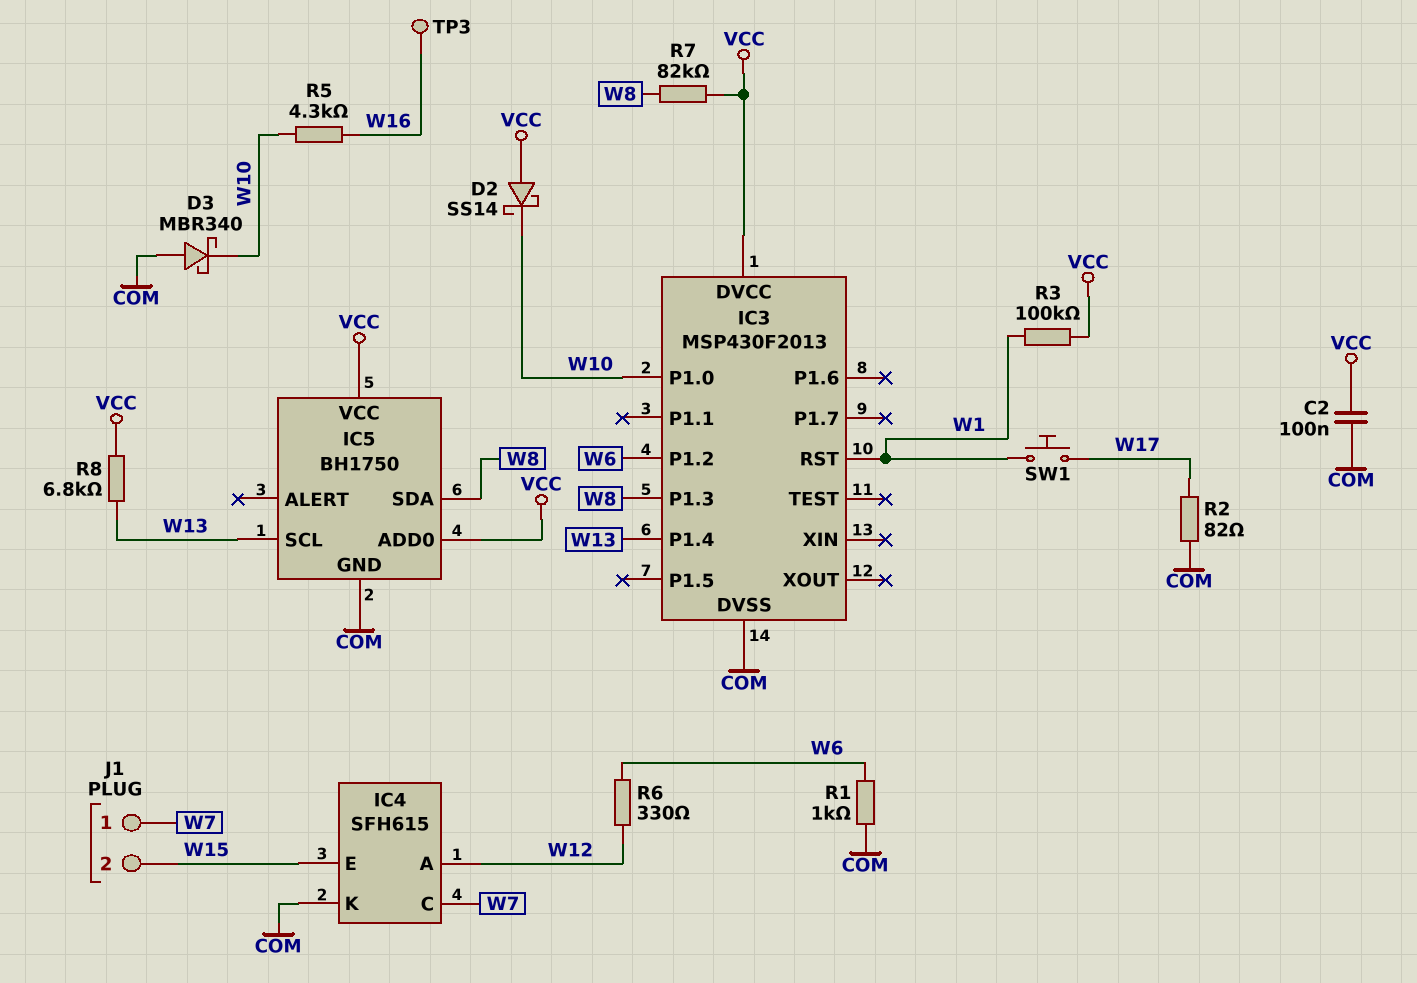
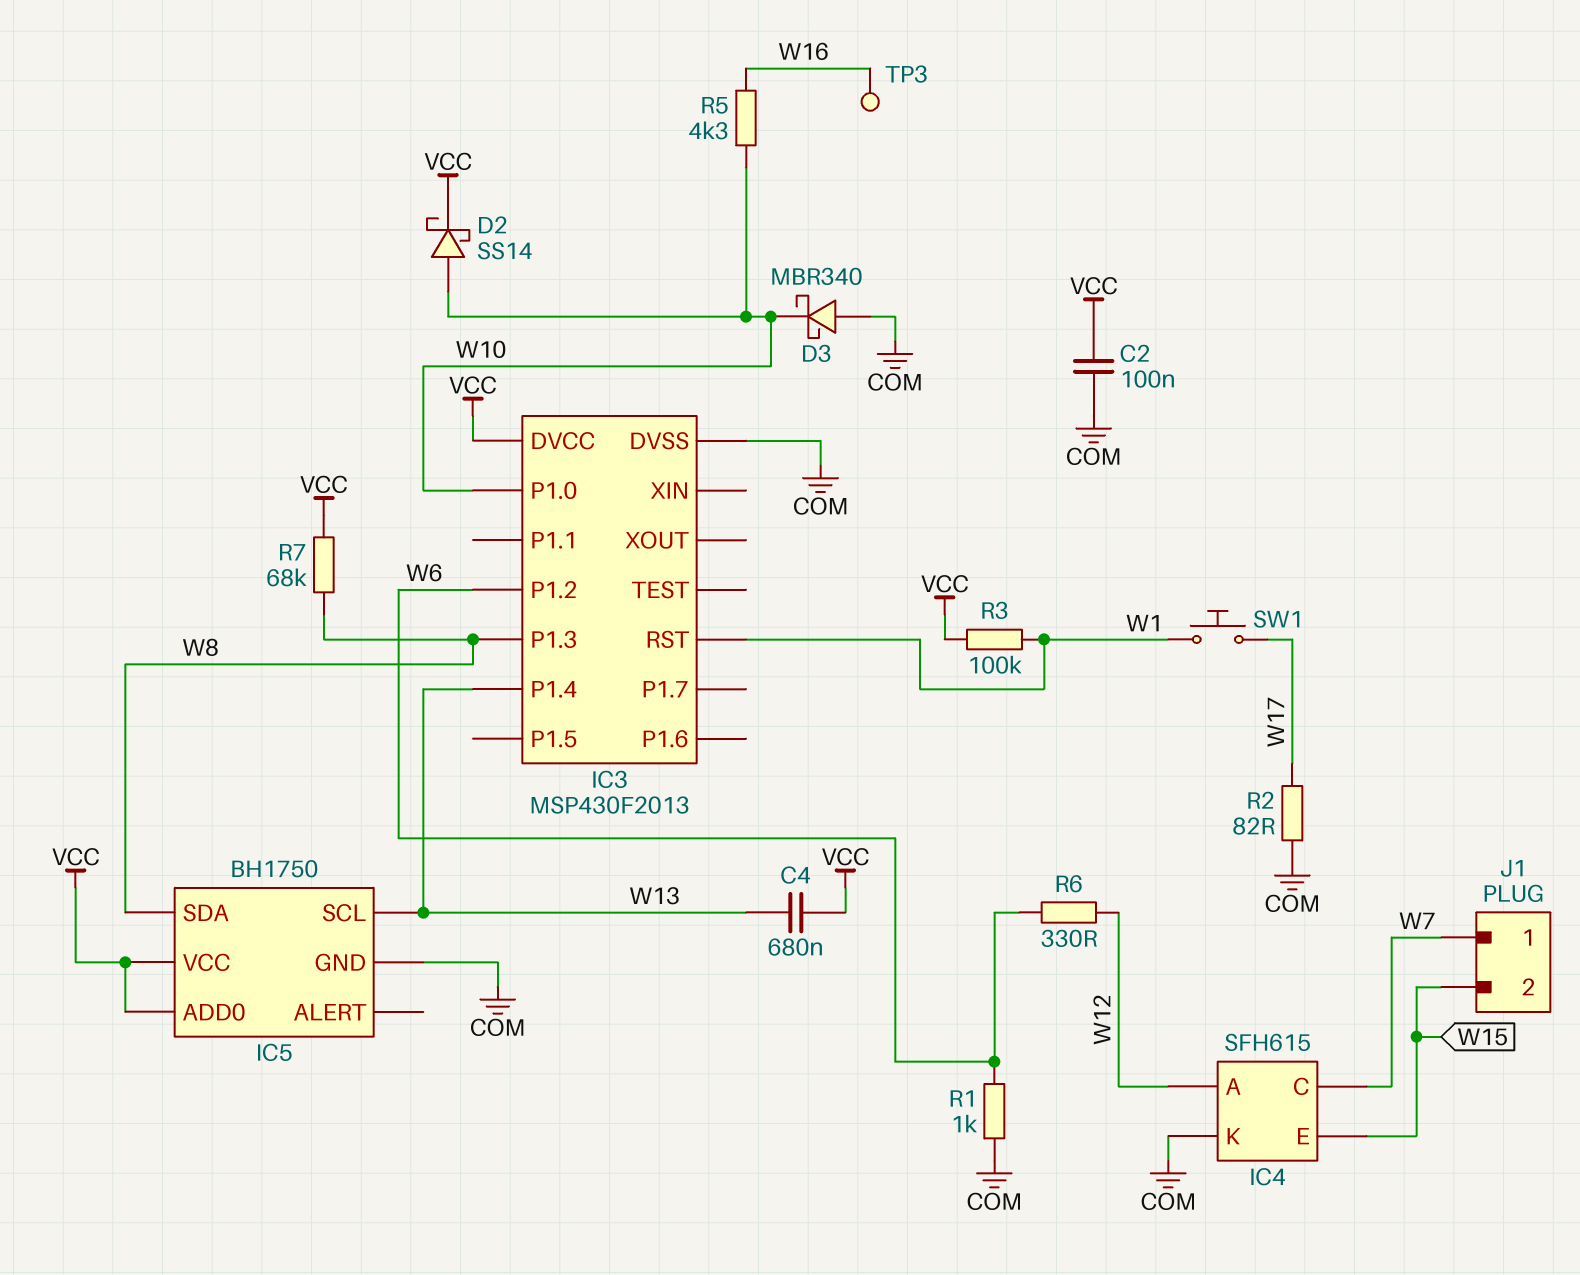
C4: none -> 680nF (VCC, W13)
D2: schottky SS14 (A VCC, K W10) -> schottky SS14 (A W10, K VCC)
R7: 82k (VCC, W8) -> 68k (VCC, W8)
R8: 6.8k (VCC, W13) -> none

